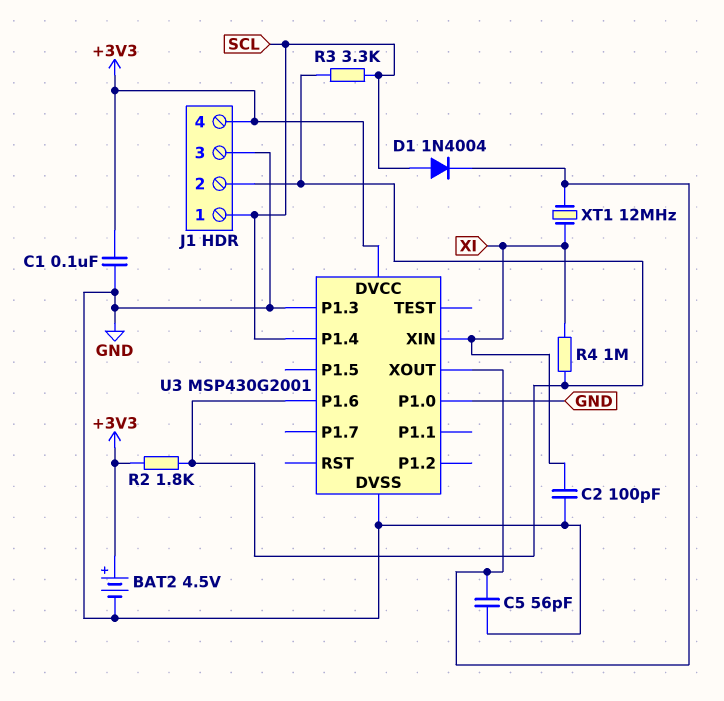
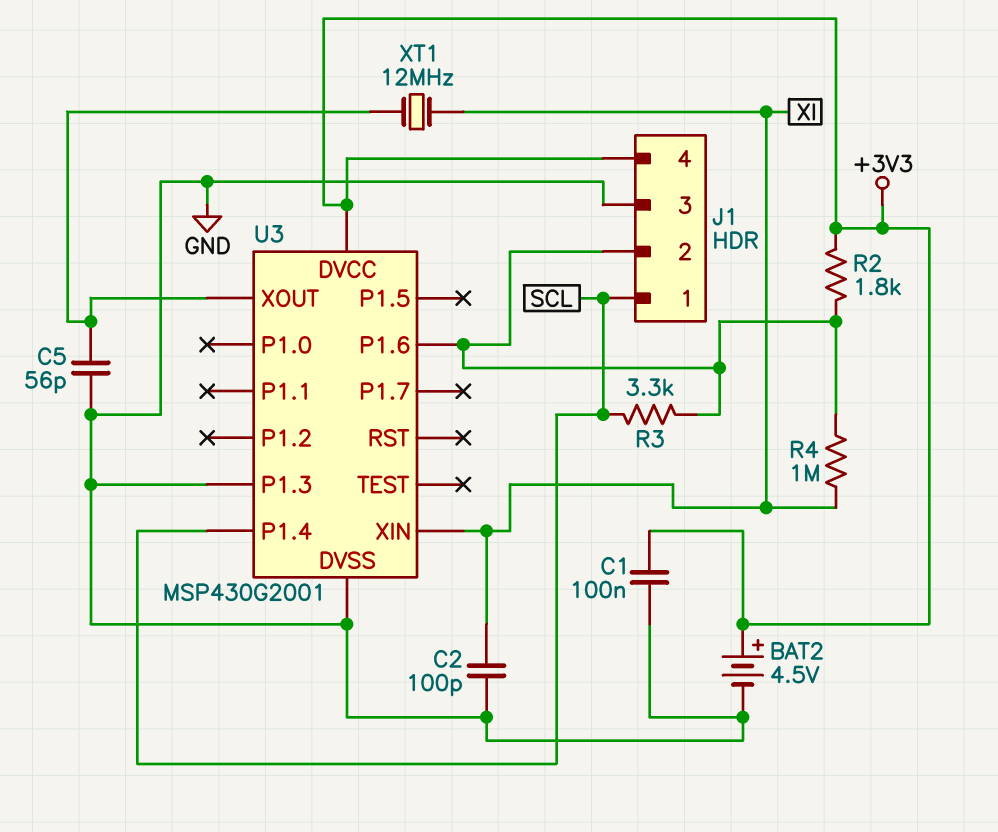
D1: diode 1N4004 (A SCL, K U3/XOUT) -> none
U3 pin P1.0: GND -> none

